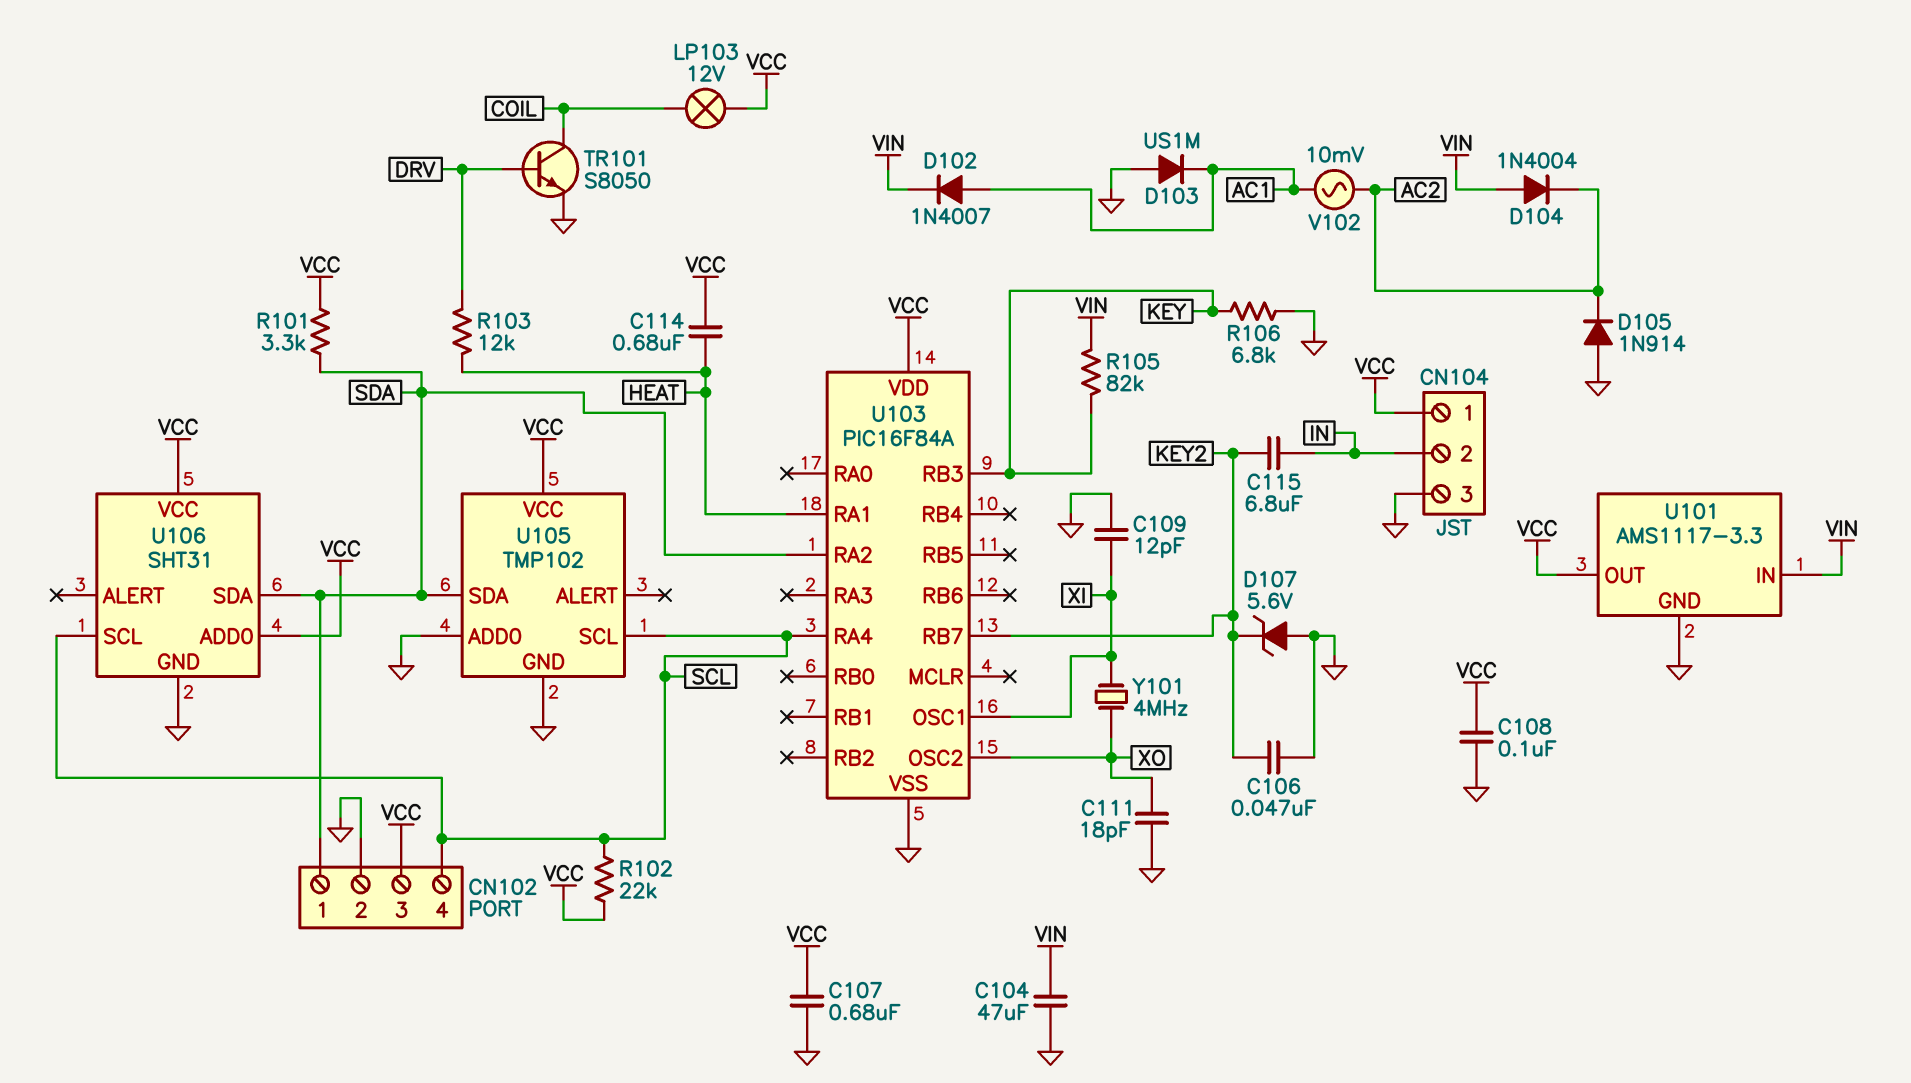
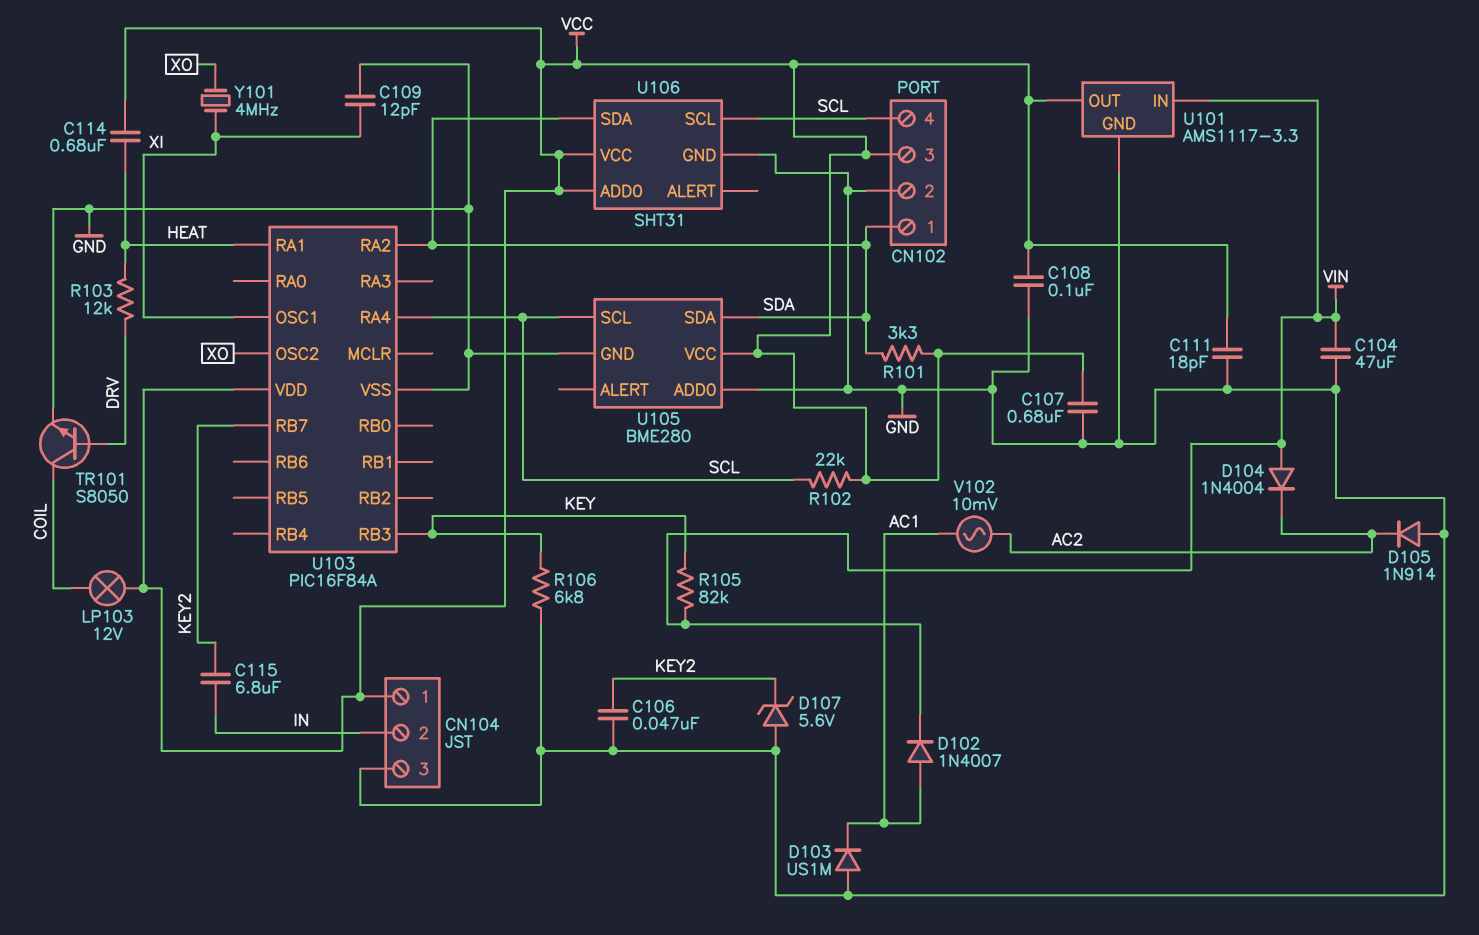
C111: 18pF (GND, XO) -> 18pF (GND, VCC)
U105: TMP102 -> BME280

